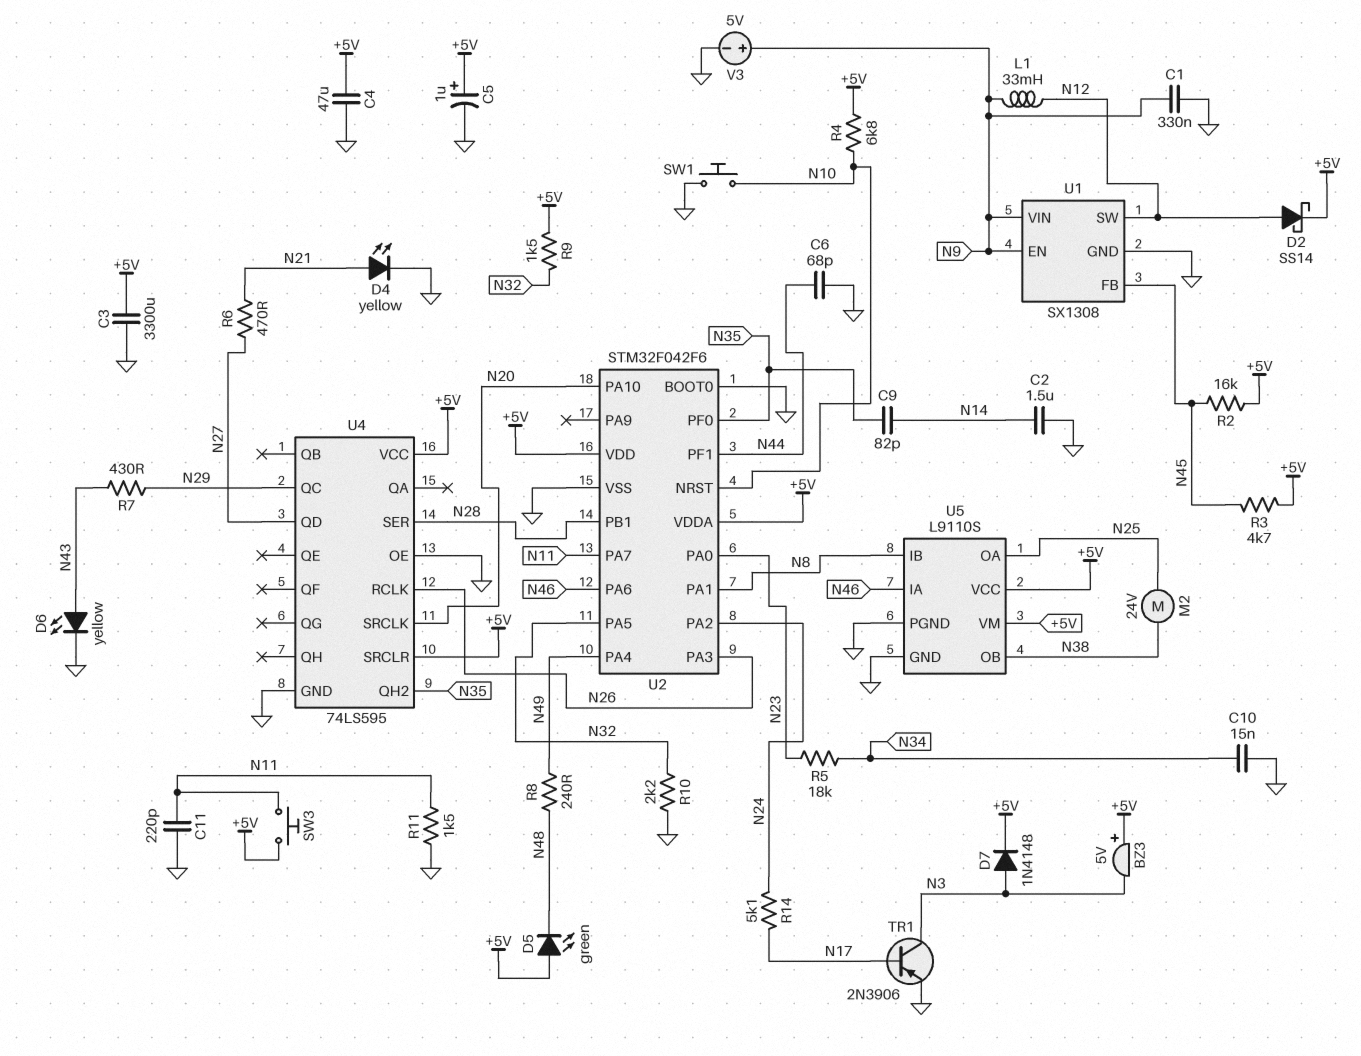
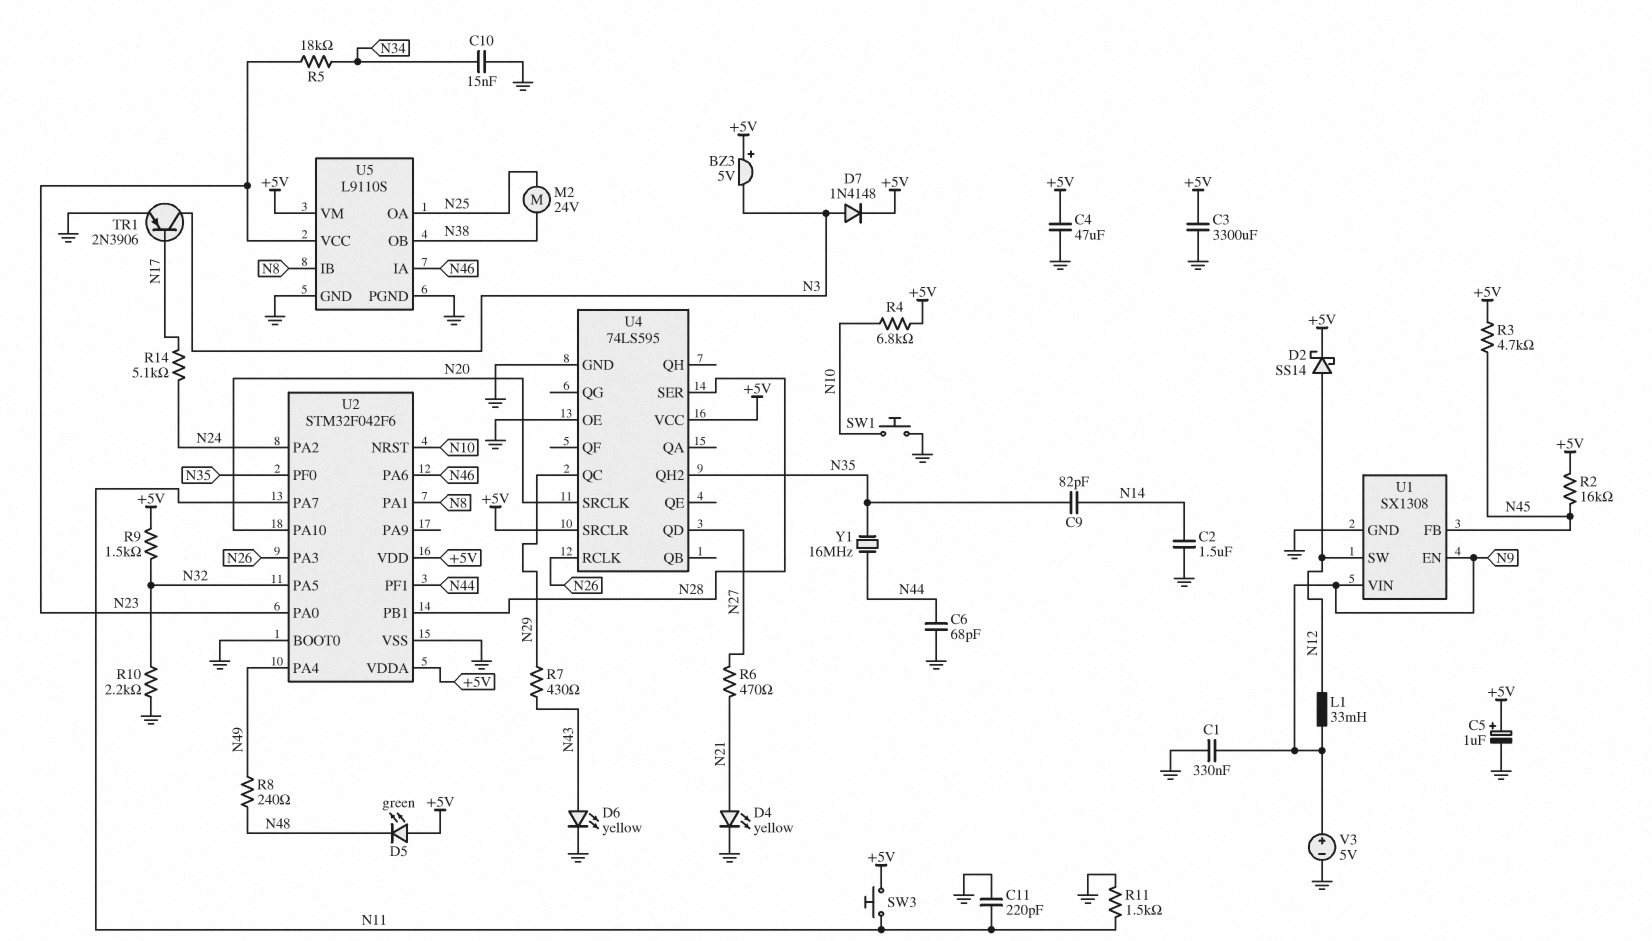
U5 pin VCC: +5V -> N23
Y1: none -> 16MHz (N35, N44)

